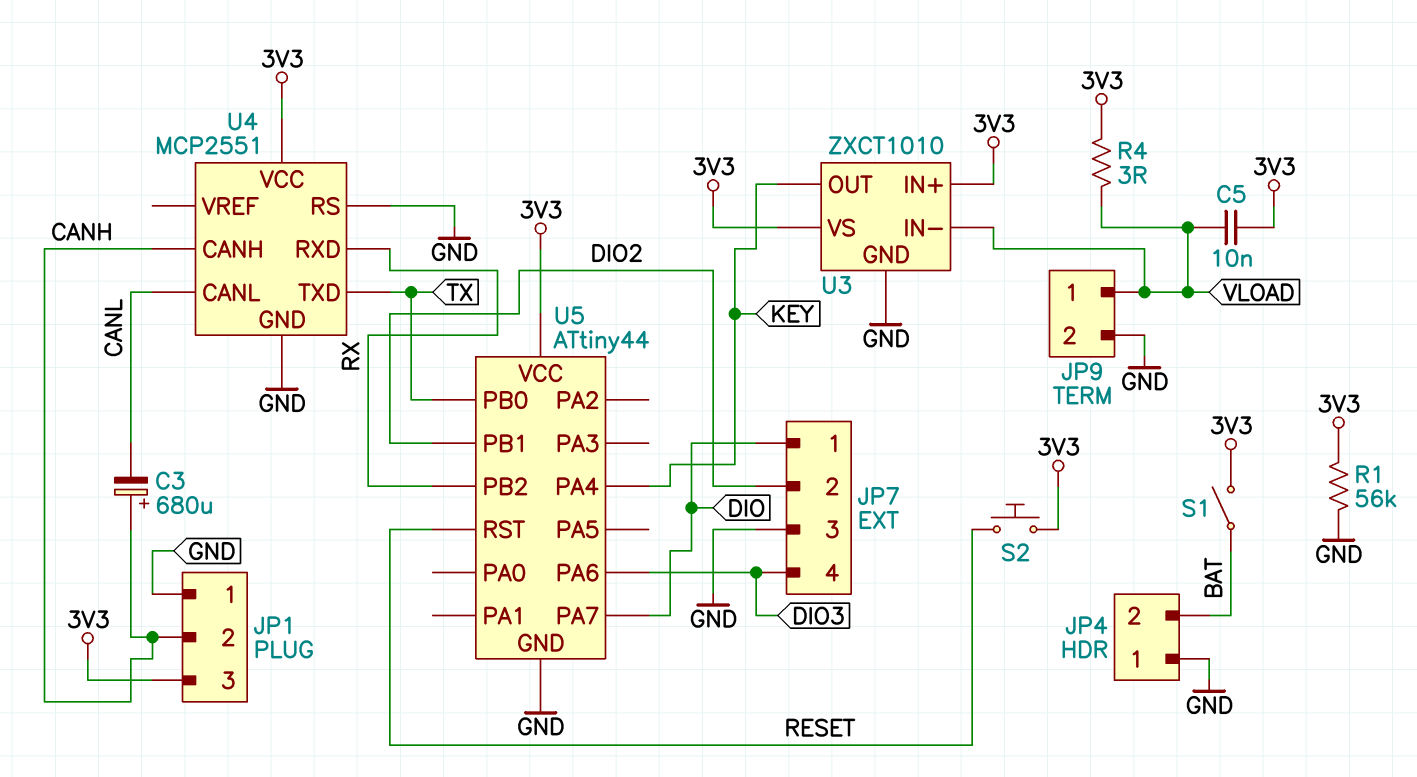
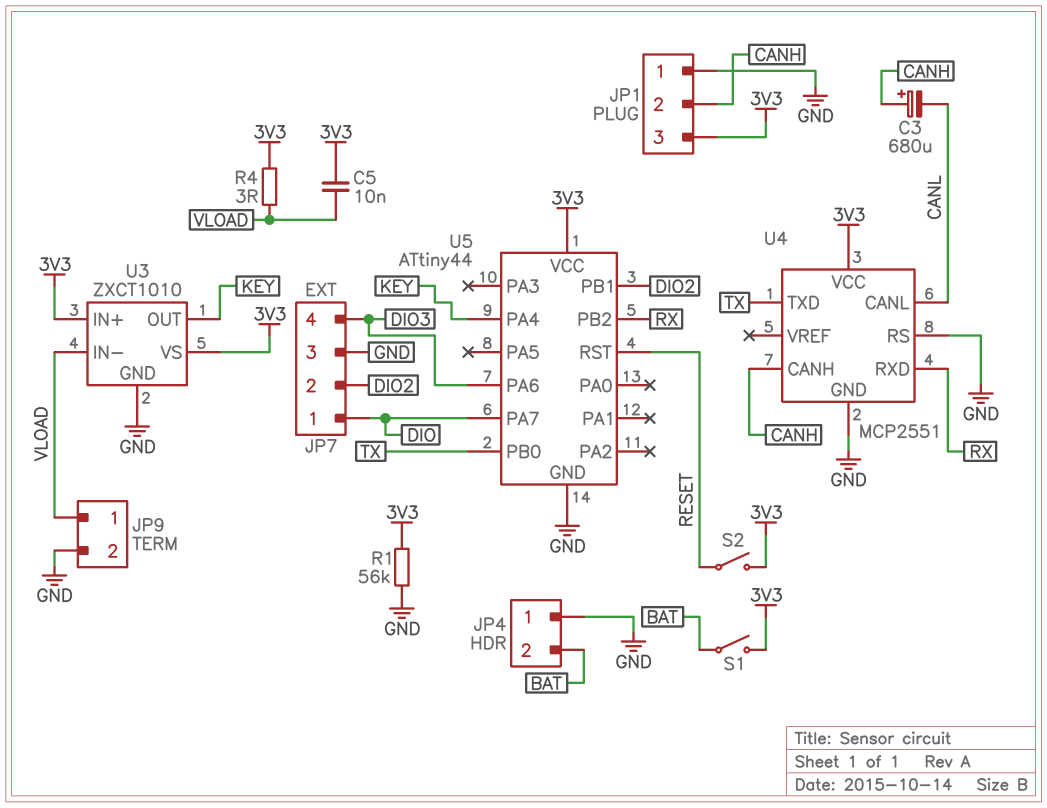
S2: button (3V3, RESET) -> switch (3V3, RESET)

